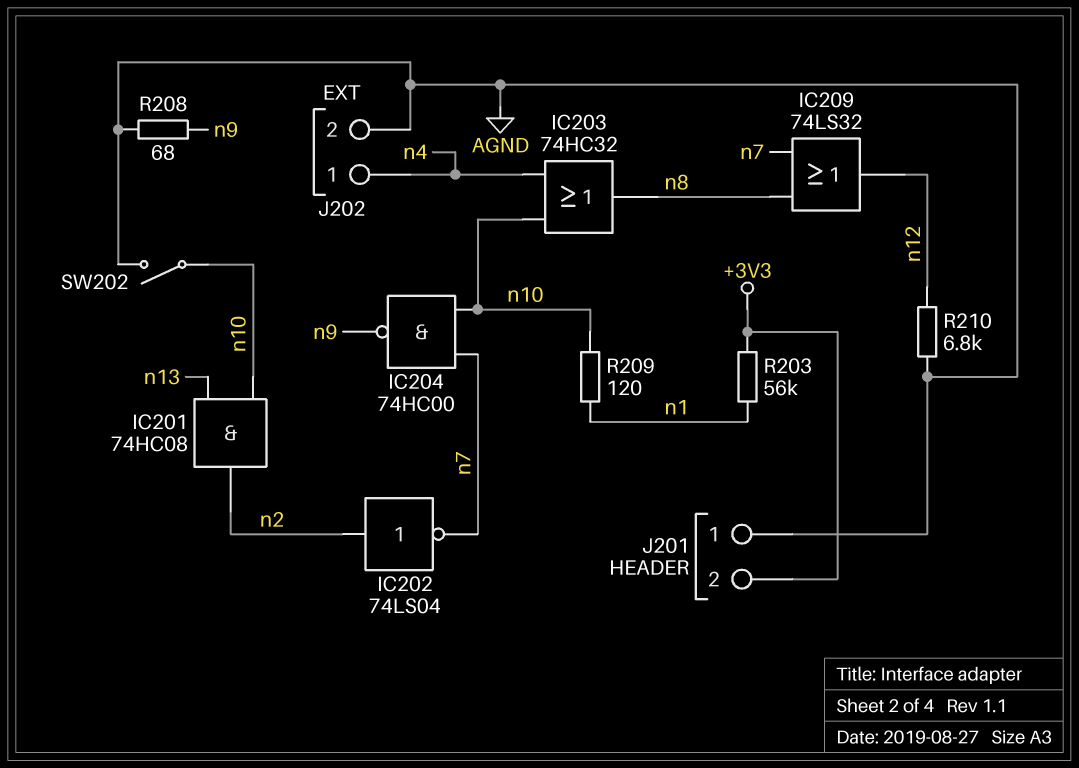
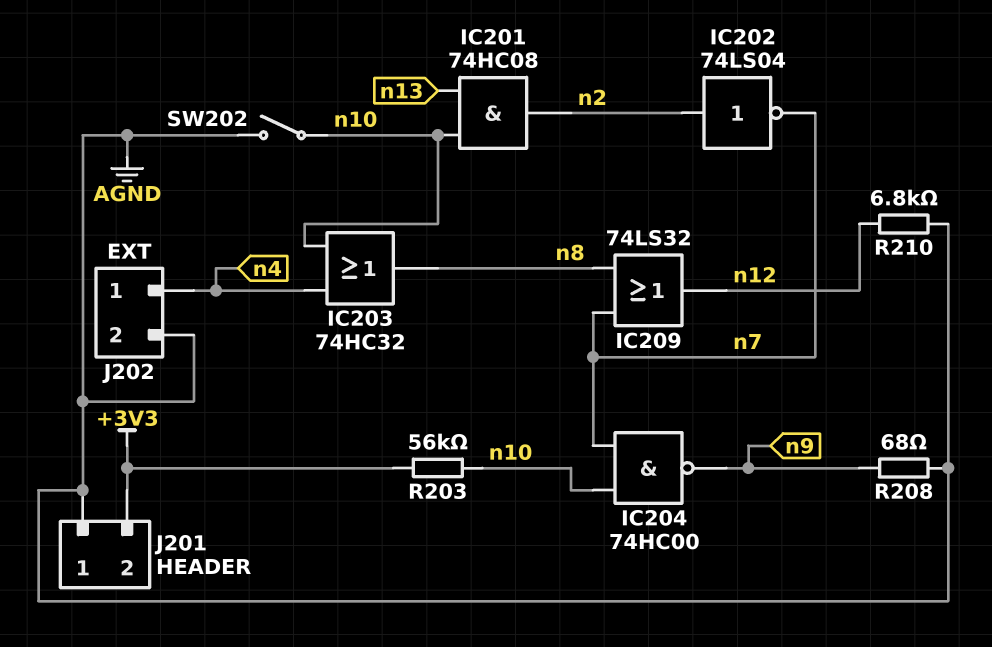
R203: 56k (+3V3, n1) -> 56k (+3V3, n10)
R209: 120 (n1, n10) -> none

